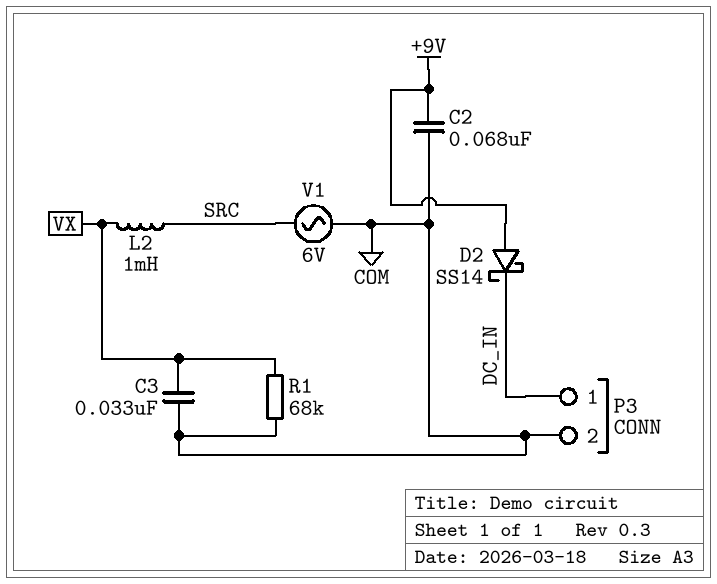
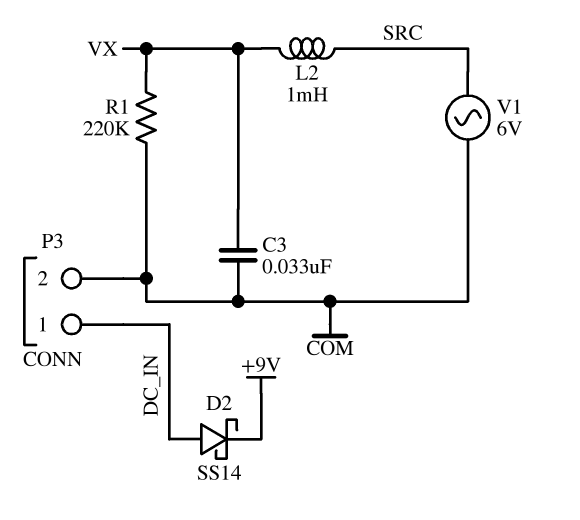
C2: 68nF (+9V, COM) -> none
D2: schottky SS14 (A +9V, K DC_IN) -> schottky SS14 (A DC_IN, K +9V)
R1: 68k (COM, VX) -> 220k (COM, VX)

